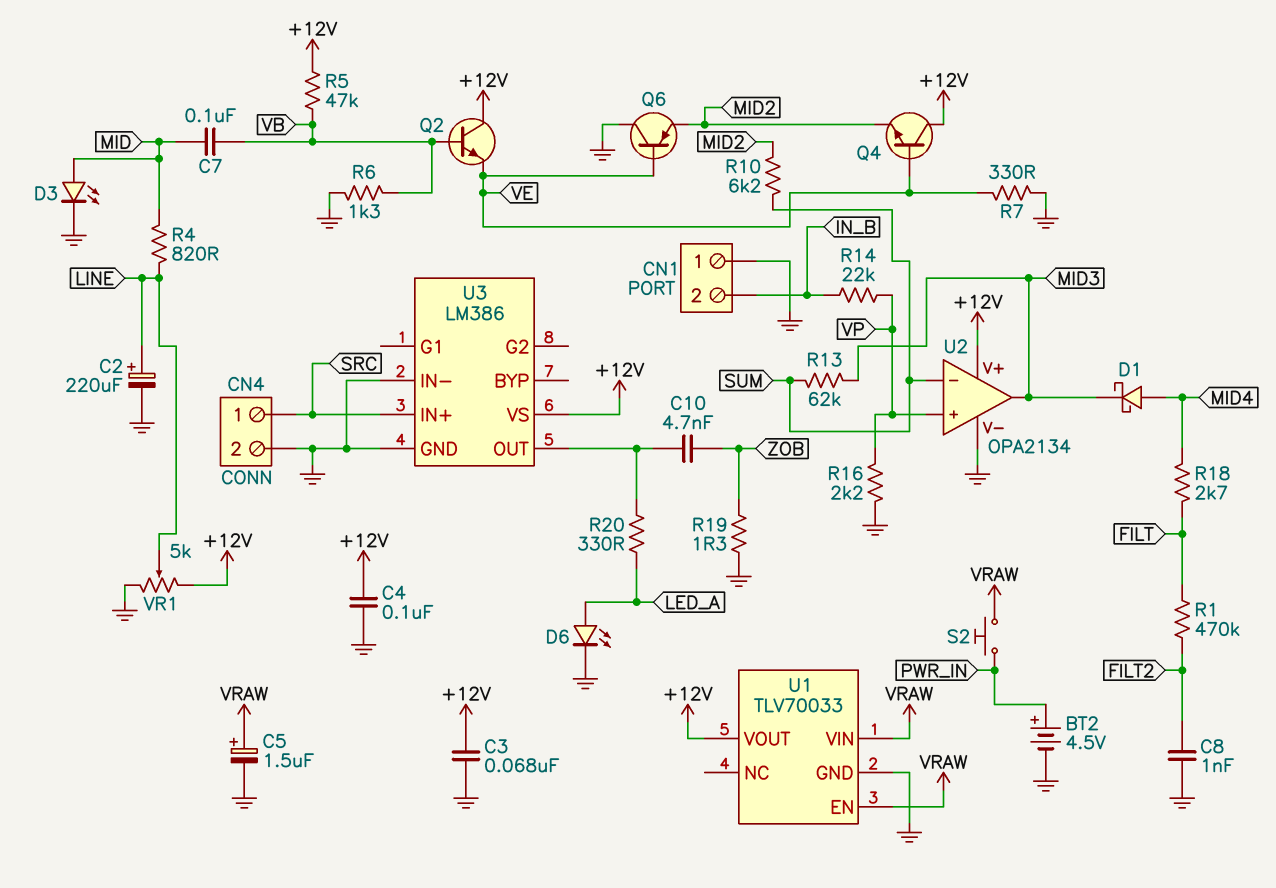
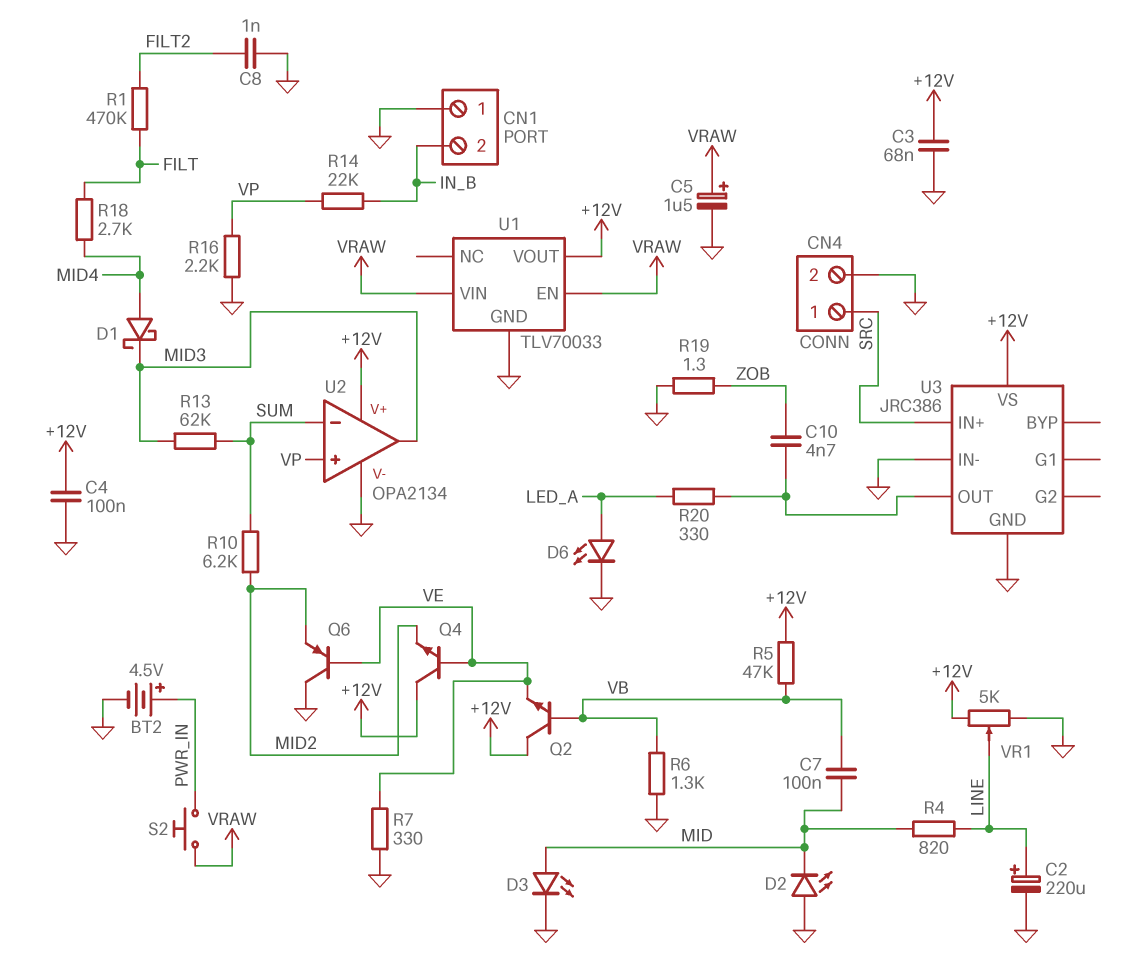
D2: none -> LED (A GND, K MID)
U3: LM386 -> JRC386

